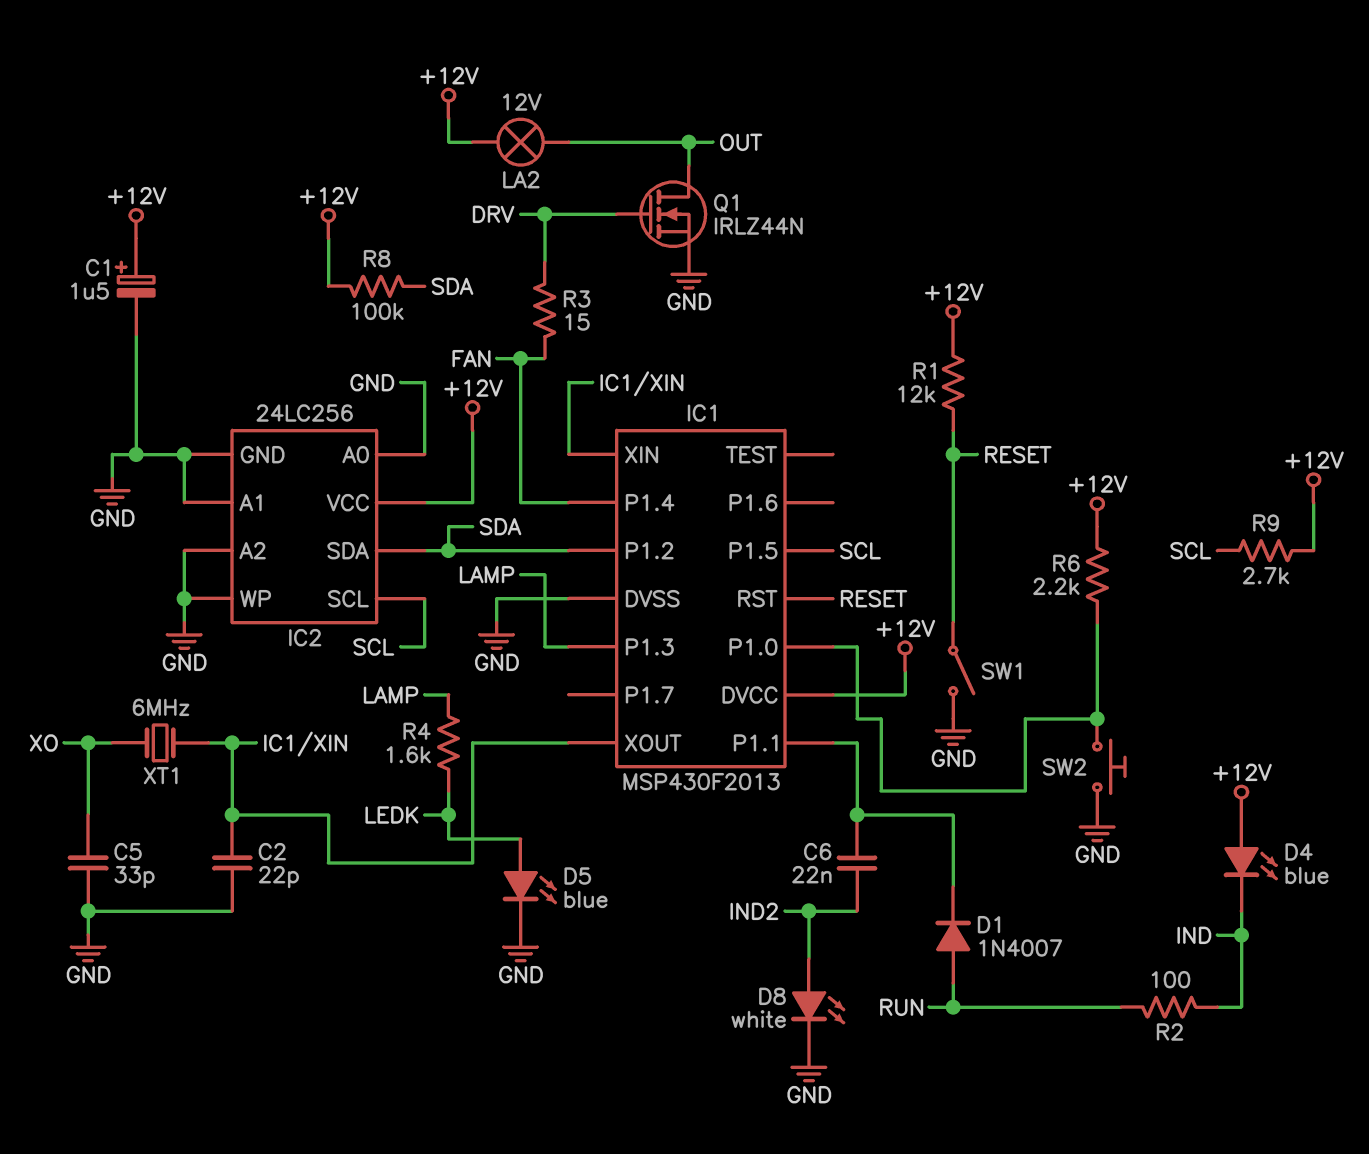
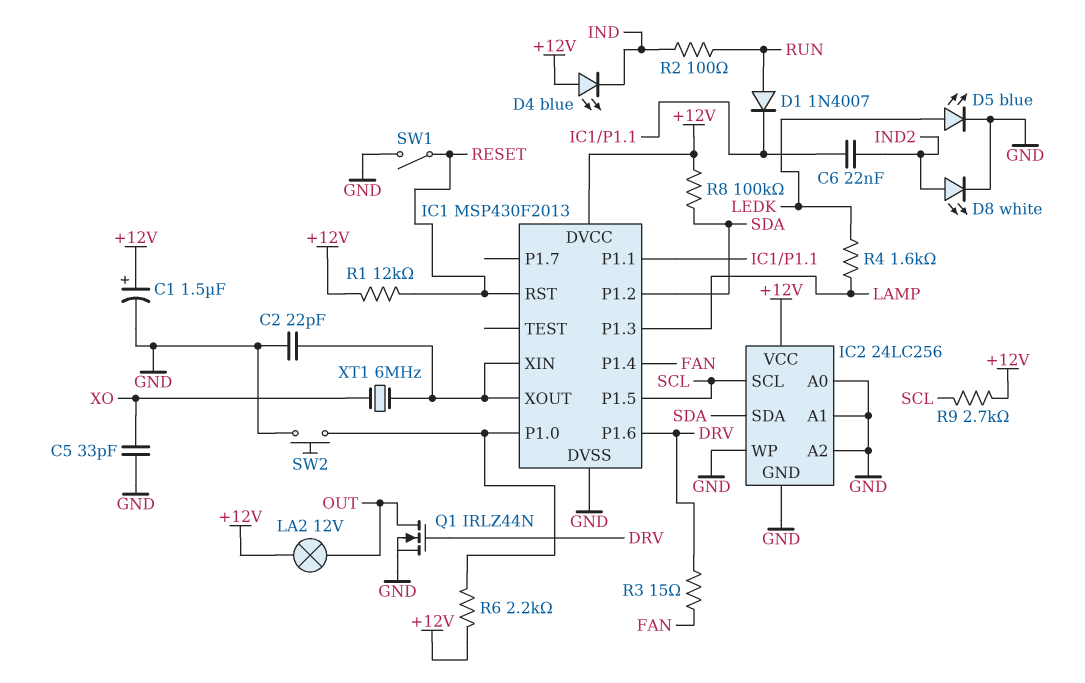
IC1 pin P1.6: none -> DRV

